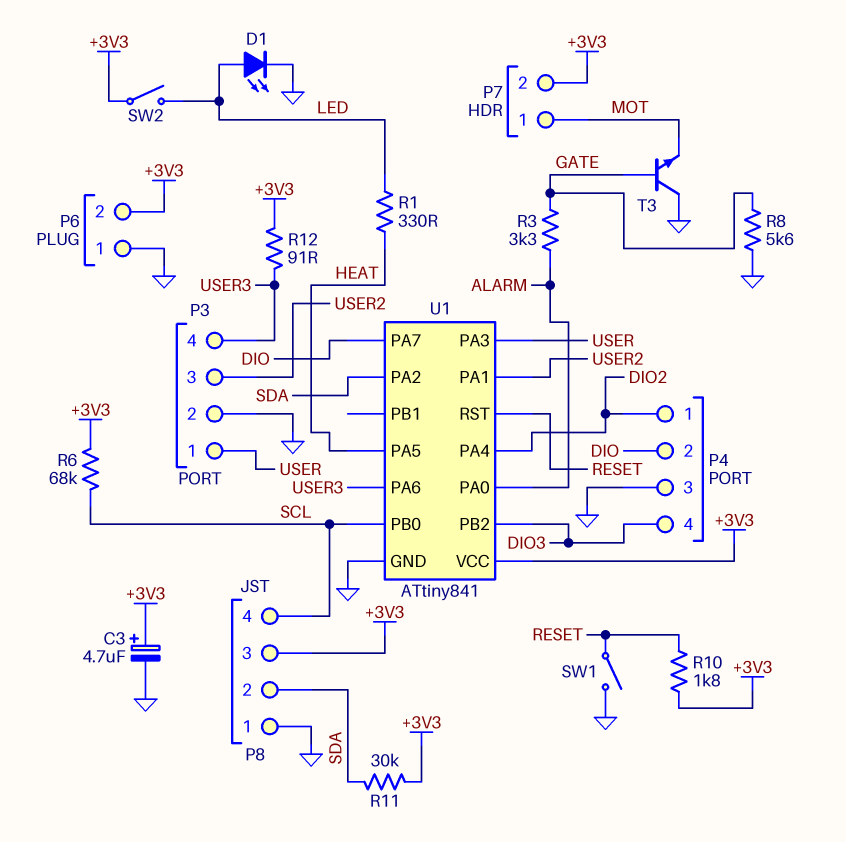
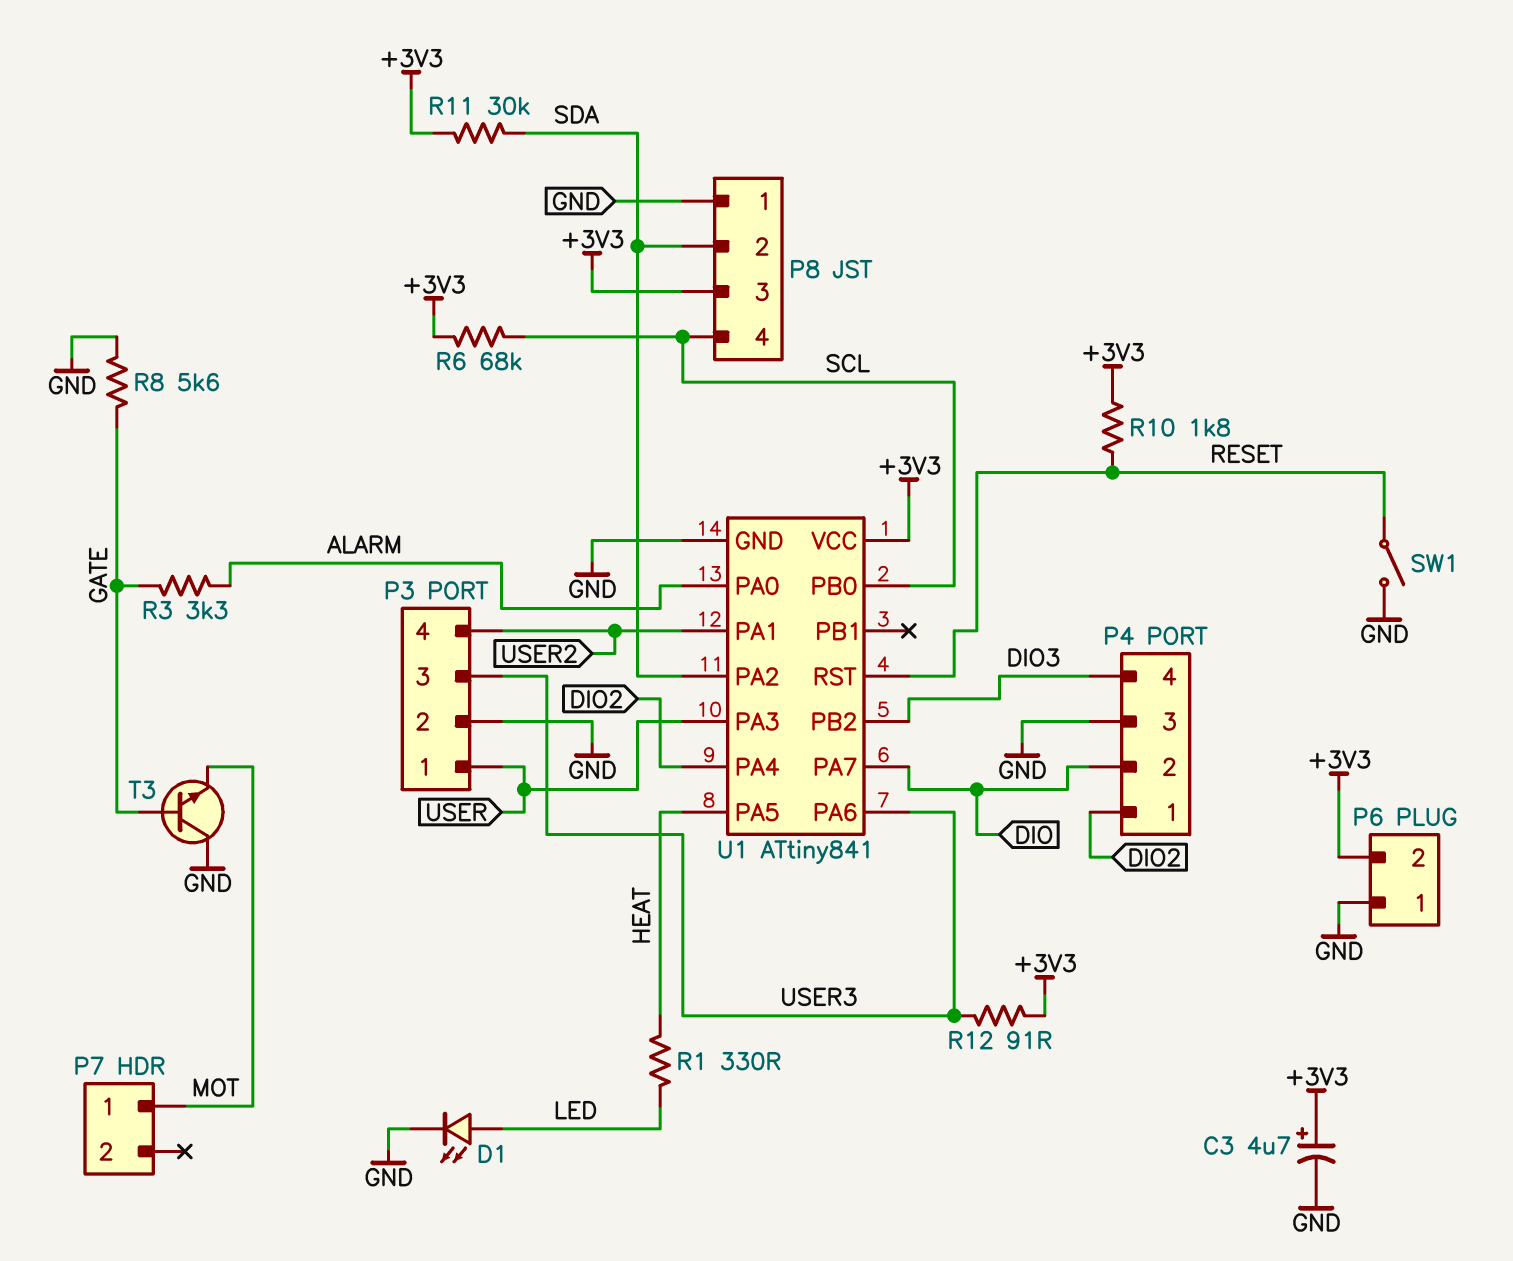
P3 pin 3: USER2 -> USER3
P3 pin 4: USER3 -> USER2
P7 pin 2: +3V3 -> none
SW2: switch (+3V3, LED) -> none

